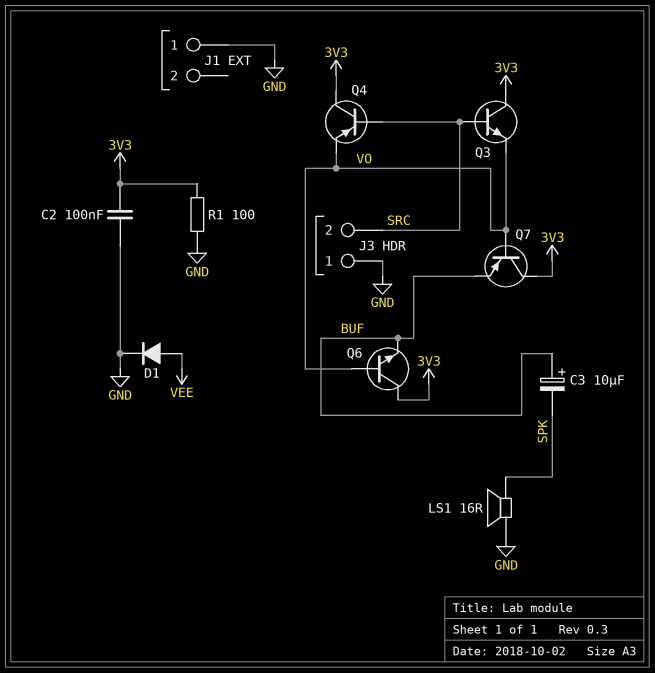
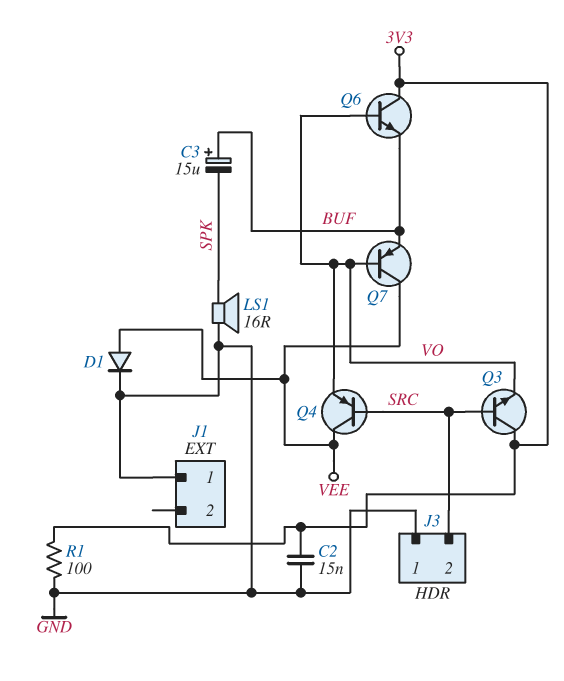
C2: 100nF (3V3, GND) -> 15nF (3V3, GND)
C3: 10uF (plus BUF, minus SPK) -> 15uF (plus BUF, minus SPK)
Q4: PNP (B SRC, C 3V3, E VO) -> PNP (B SRC, C VEE, E VO)
Q7: PNP (B VO, C 3V3, E BUF) -> PNP (B VO, C VEE, E BUF)

